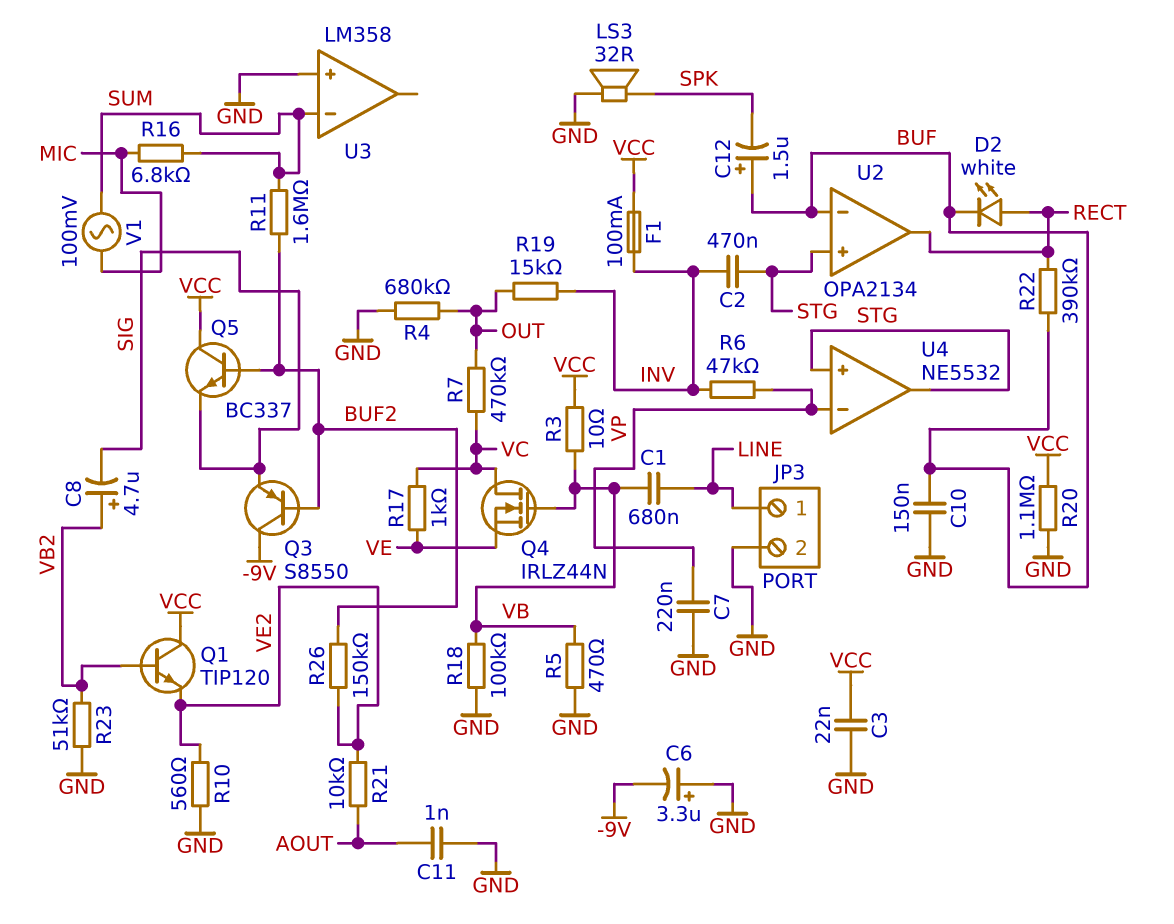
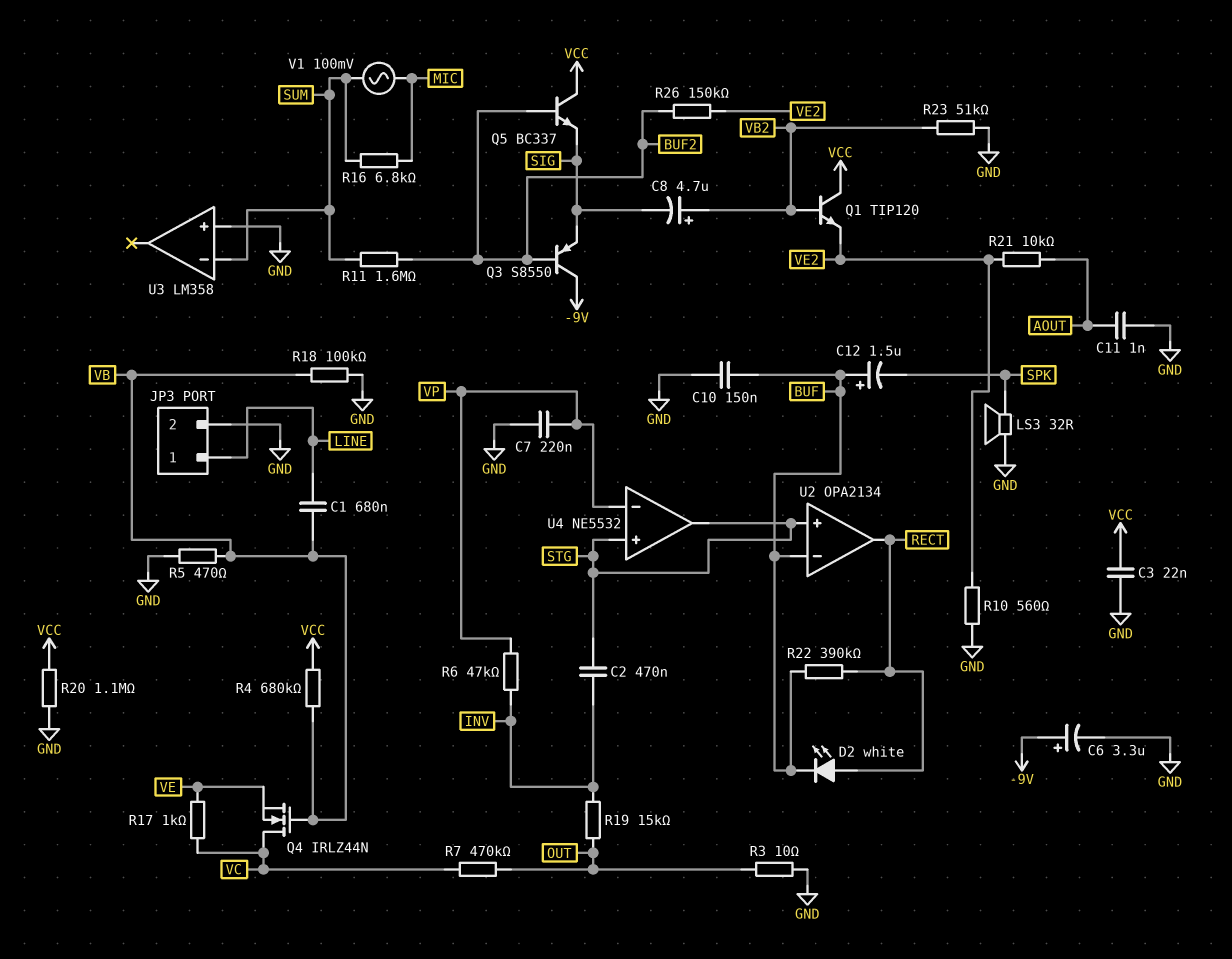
C6: 3.3uF (plus GND, minus -9V) -> 3.3uF (plus -9V, minus GND)
F1: 100mA (INV, VCC) -> none
R3: 10 (VB, VCC) -> 10 (GND, OUT)
R4: 680k (GND, OUT) -> 680k (VB, VCC)

